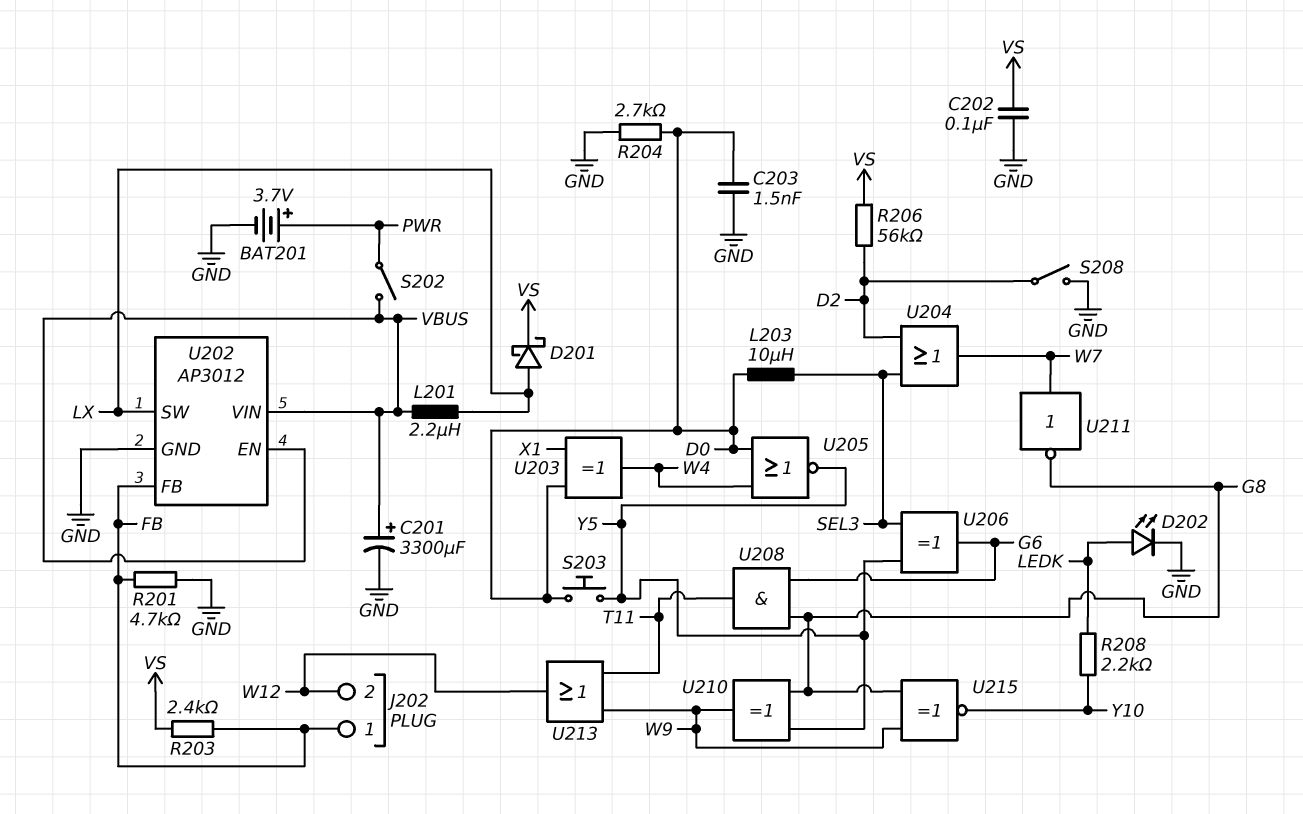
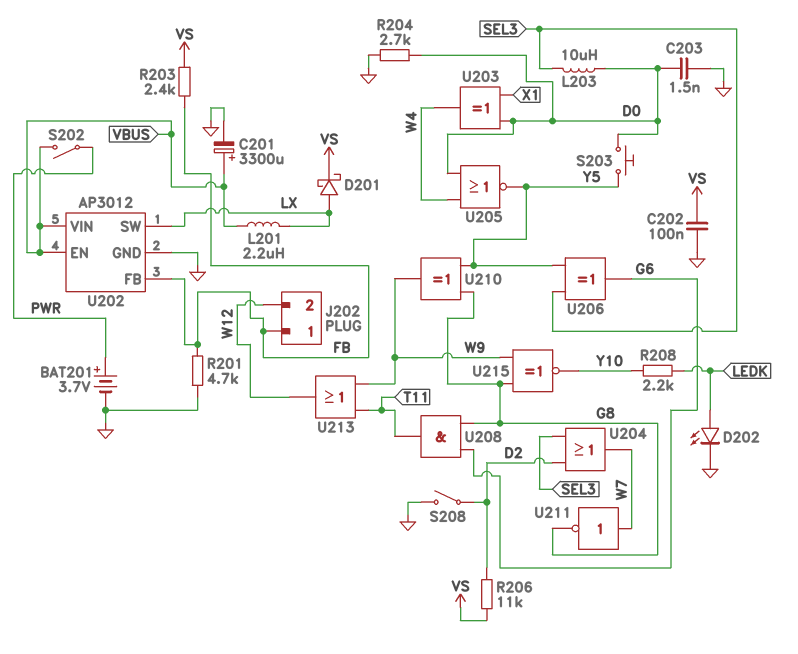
R206: 56k (D2, VS) -> 11k (D2, VS)

